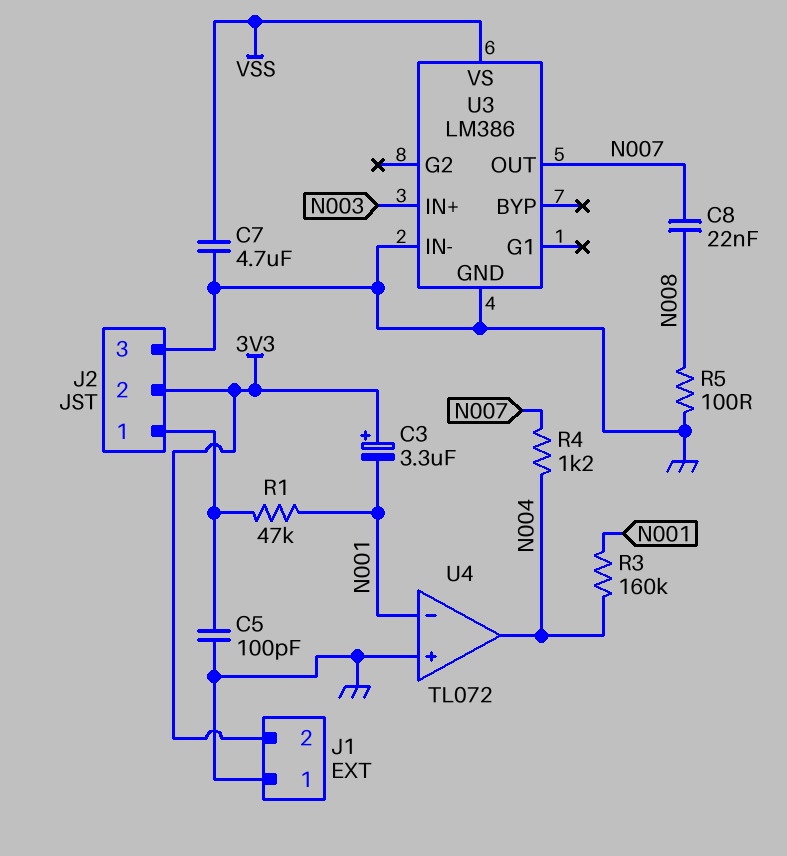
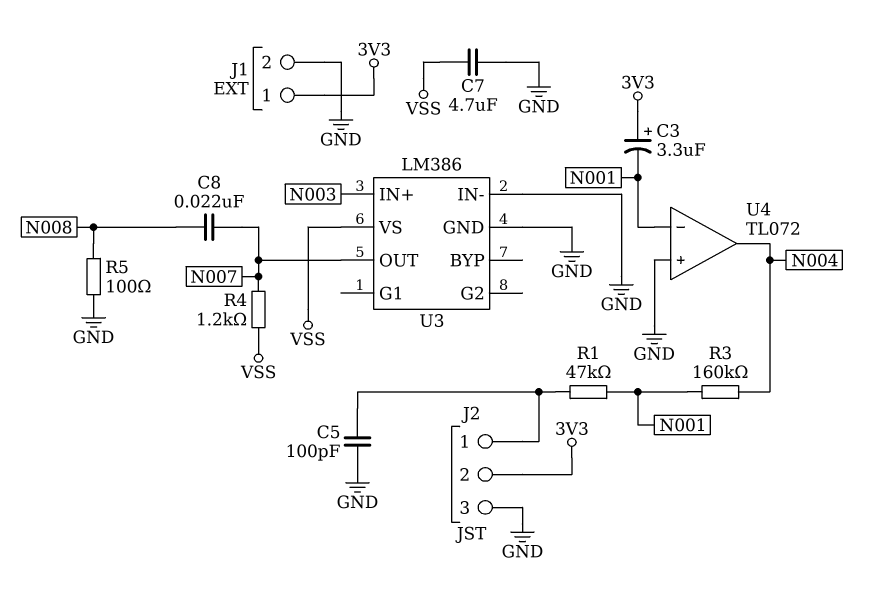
J1 pin 1: GND -> 3V3
J1 pin 2: 3V3 -> GND
R4: 1.2k (N004, N007) -> 1.2k (N007, VSS)

